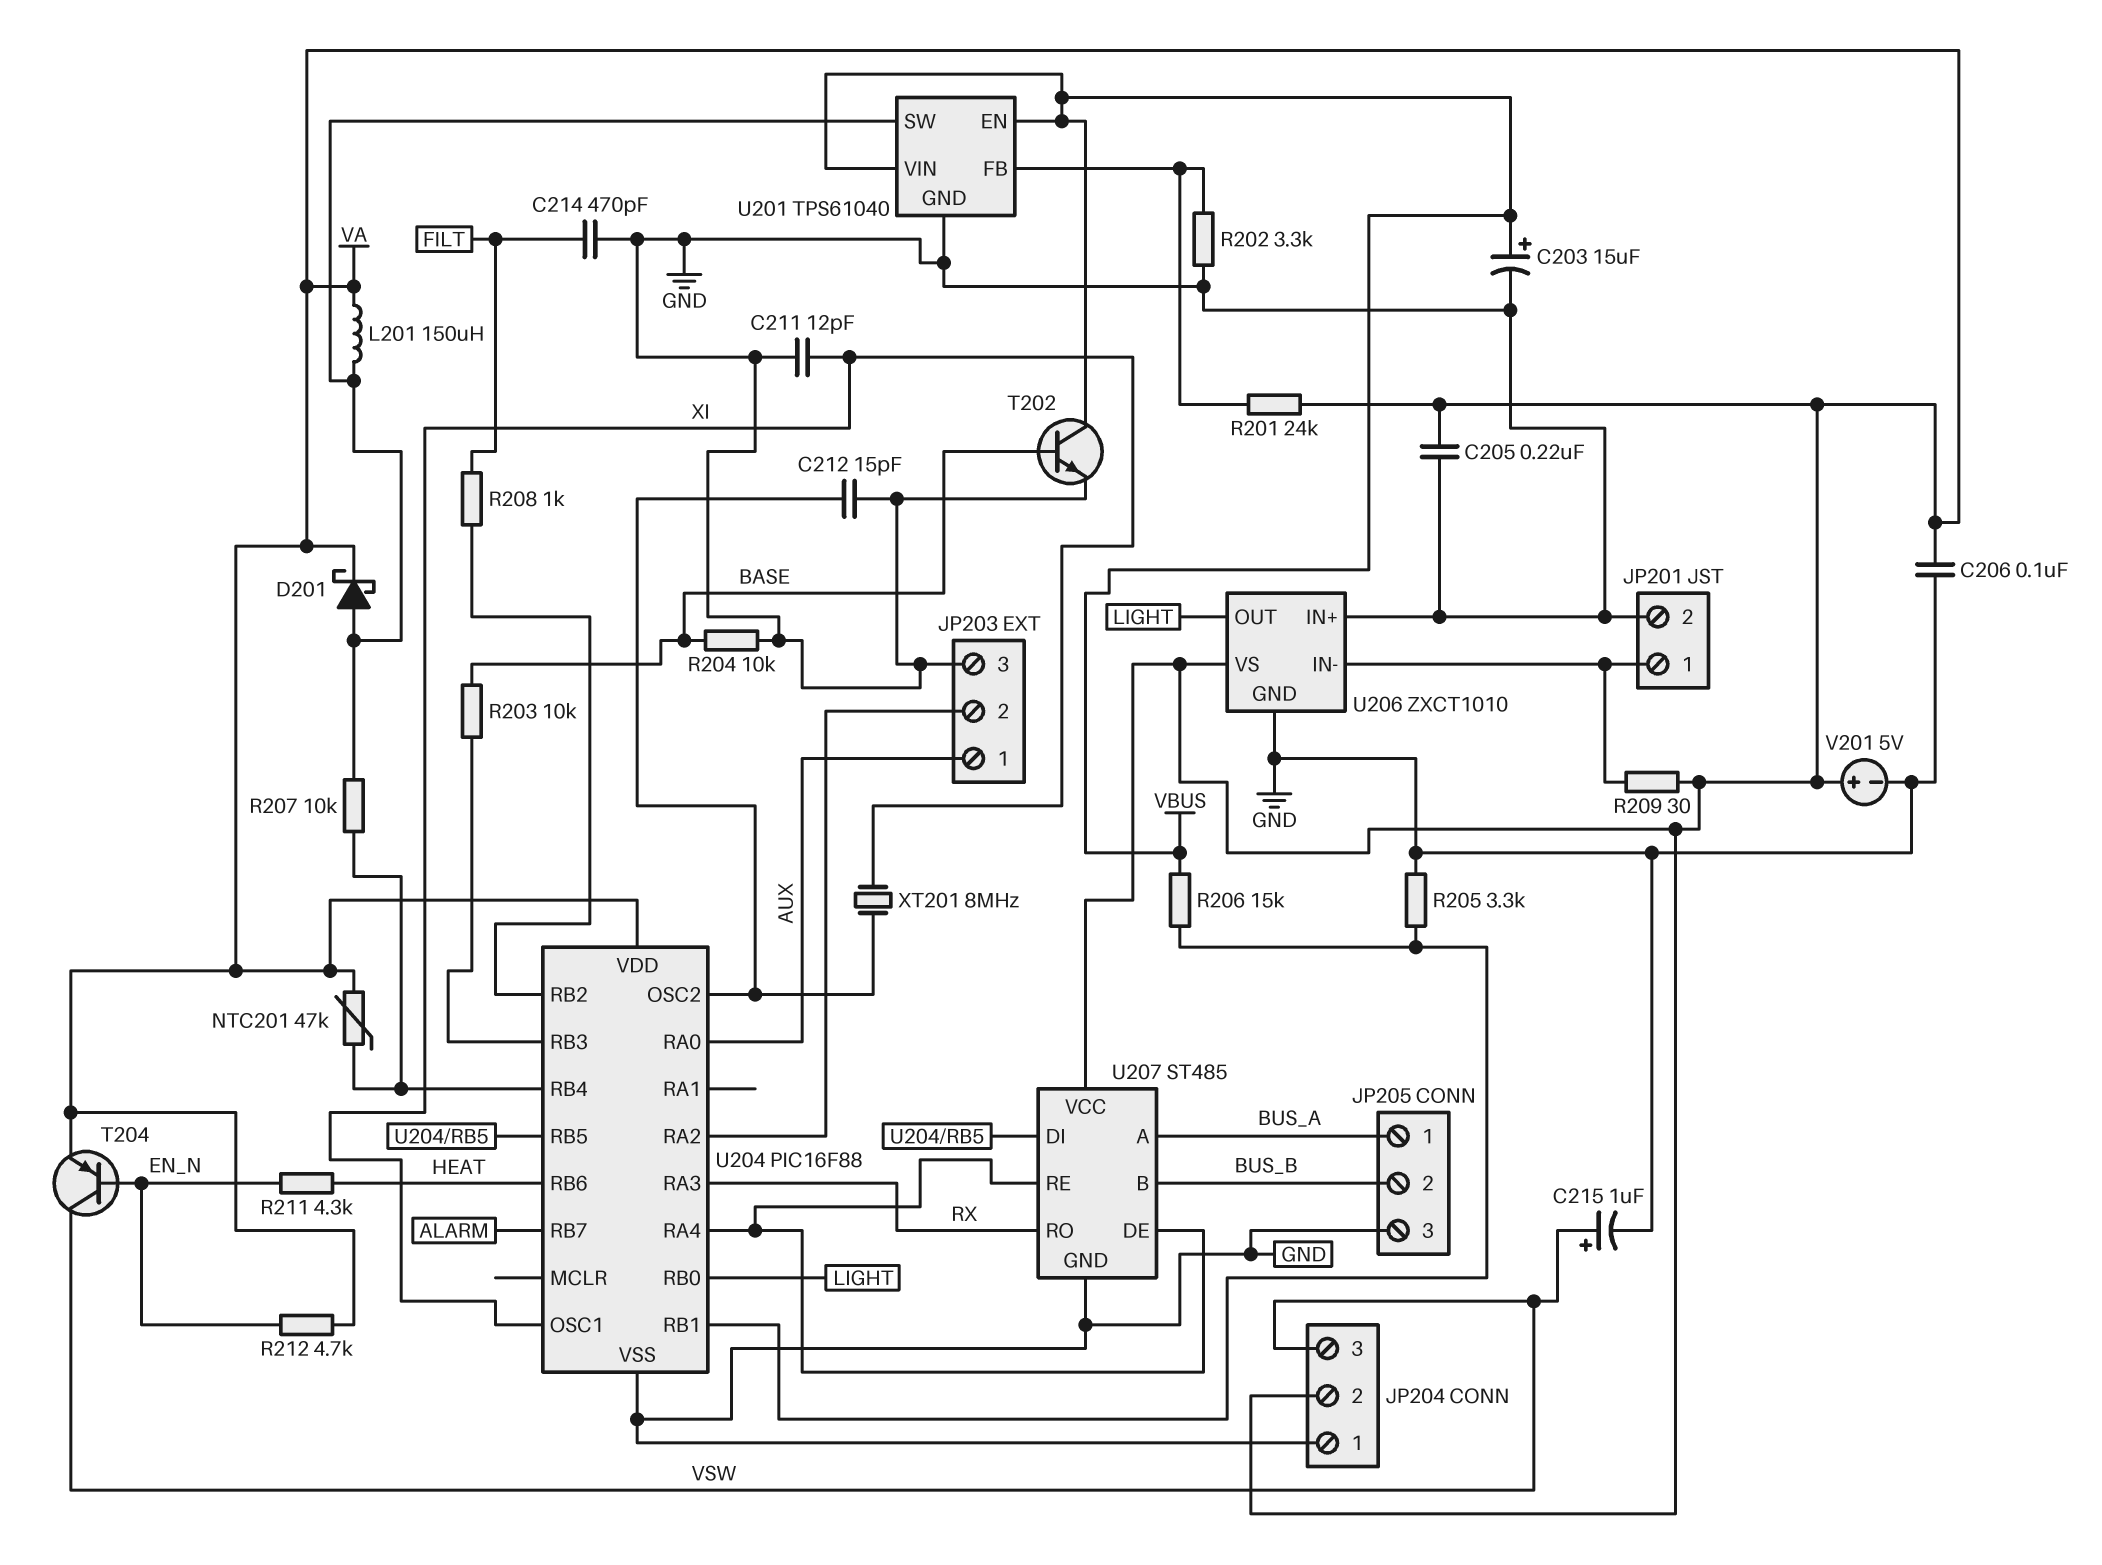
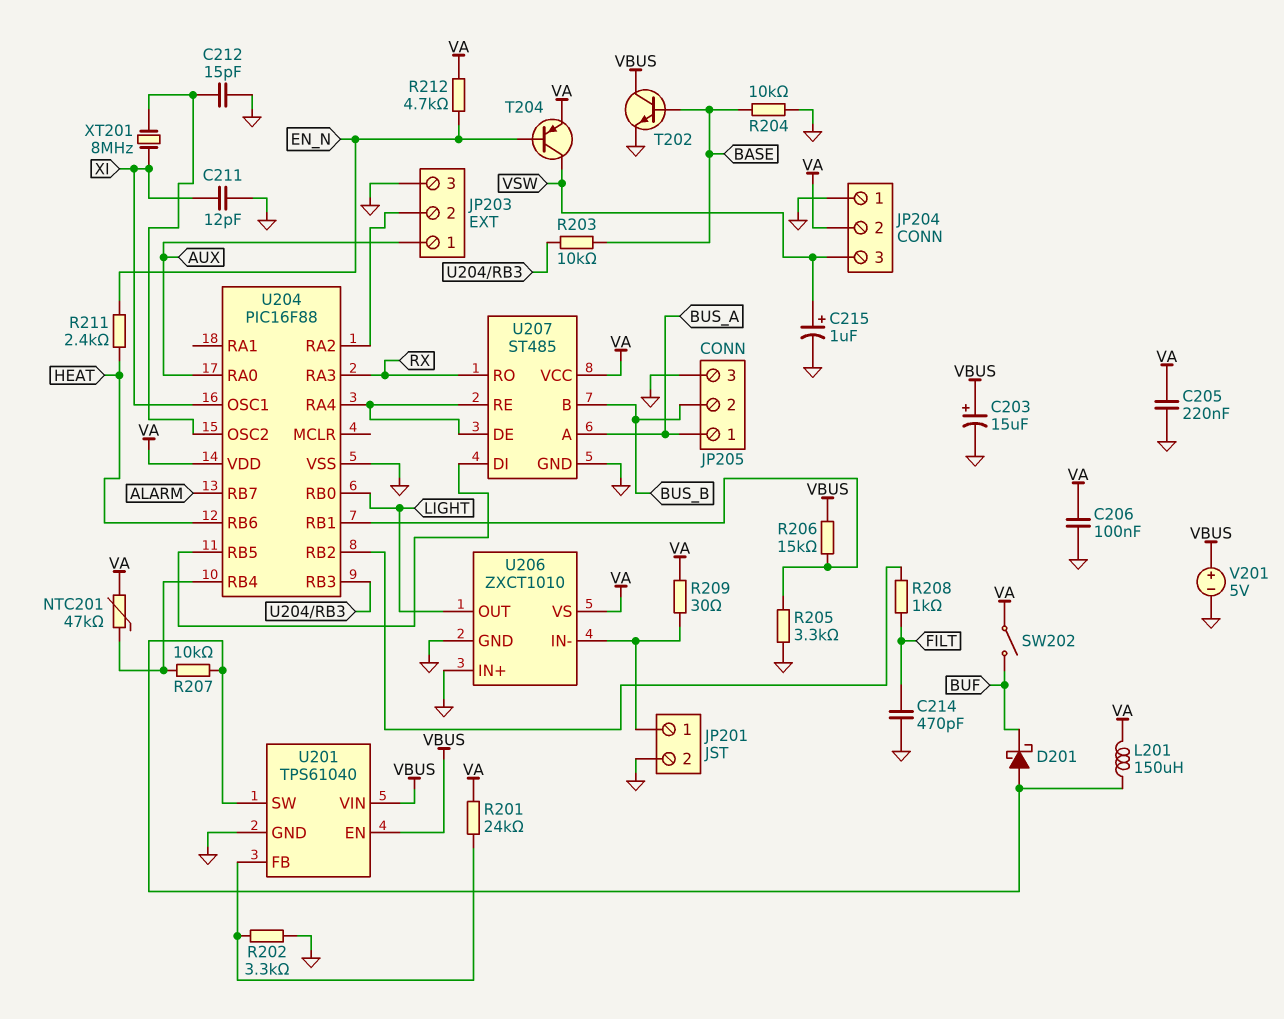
D201: schottky (A U201/SW, K VA) -> schottky (A U201/SW, K BUF)
R211: 4.3k (EN_N, HEAT) -> 2.4k (EN_N, HEAT)
SW202: none -> switch (BUF, VA)
V201: 5V (plus VA, minus GND) -> 5V (plus VBUS, minus GND)

